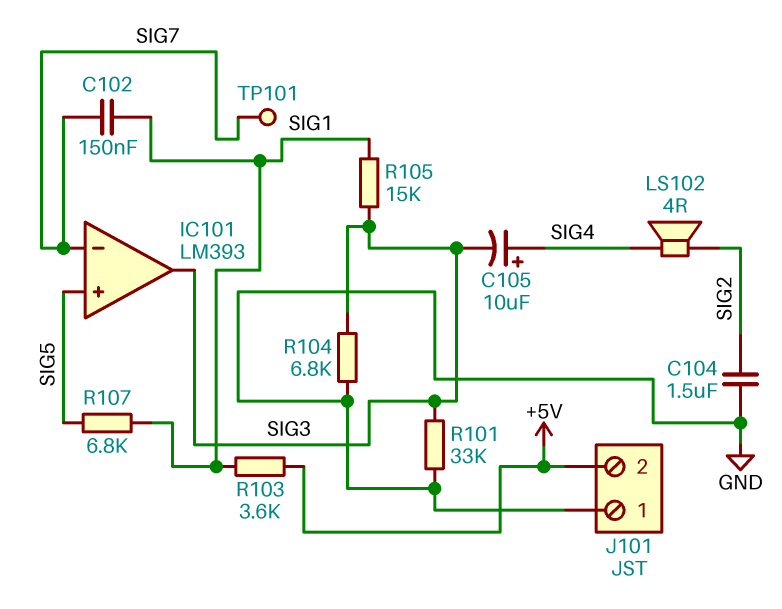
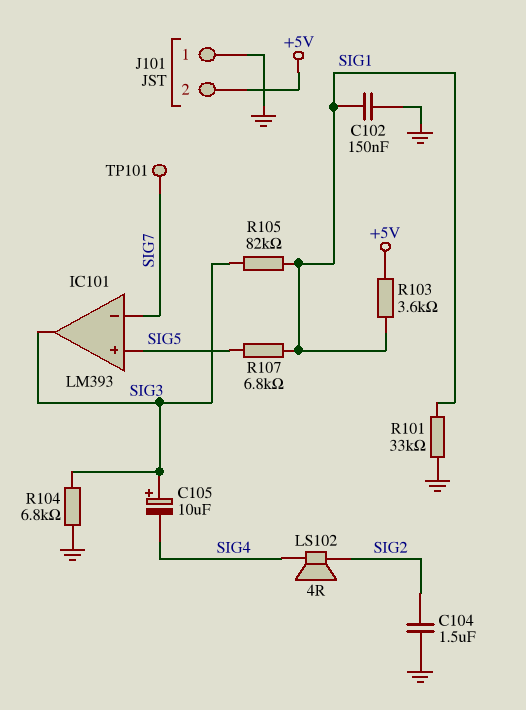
C102: 150nF (SIG1, SIG7) -> 150nF (GND, SIG1)
C105: 10uF (plus SIG4, minus SIG3) -> 10uF (plus SIG3, minus SIG4)
R101: 33k (GND, SIG3) -> 33k (GND, SIG1)
R105: 15k (SIG1, SIG3) -> 82k (SIG1, SIG3)

